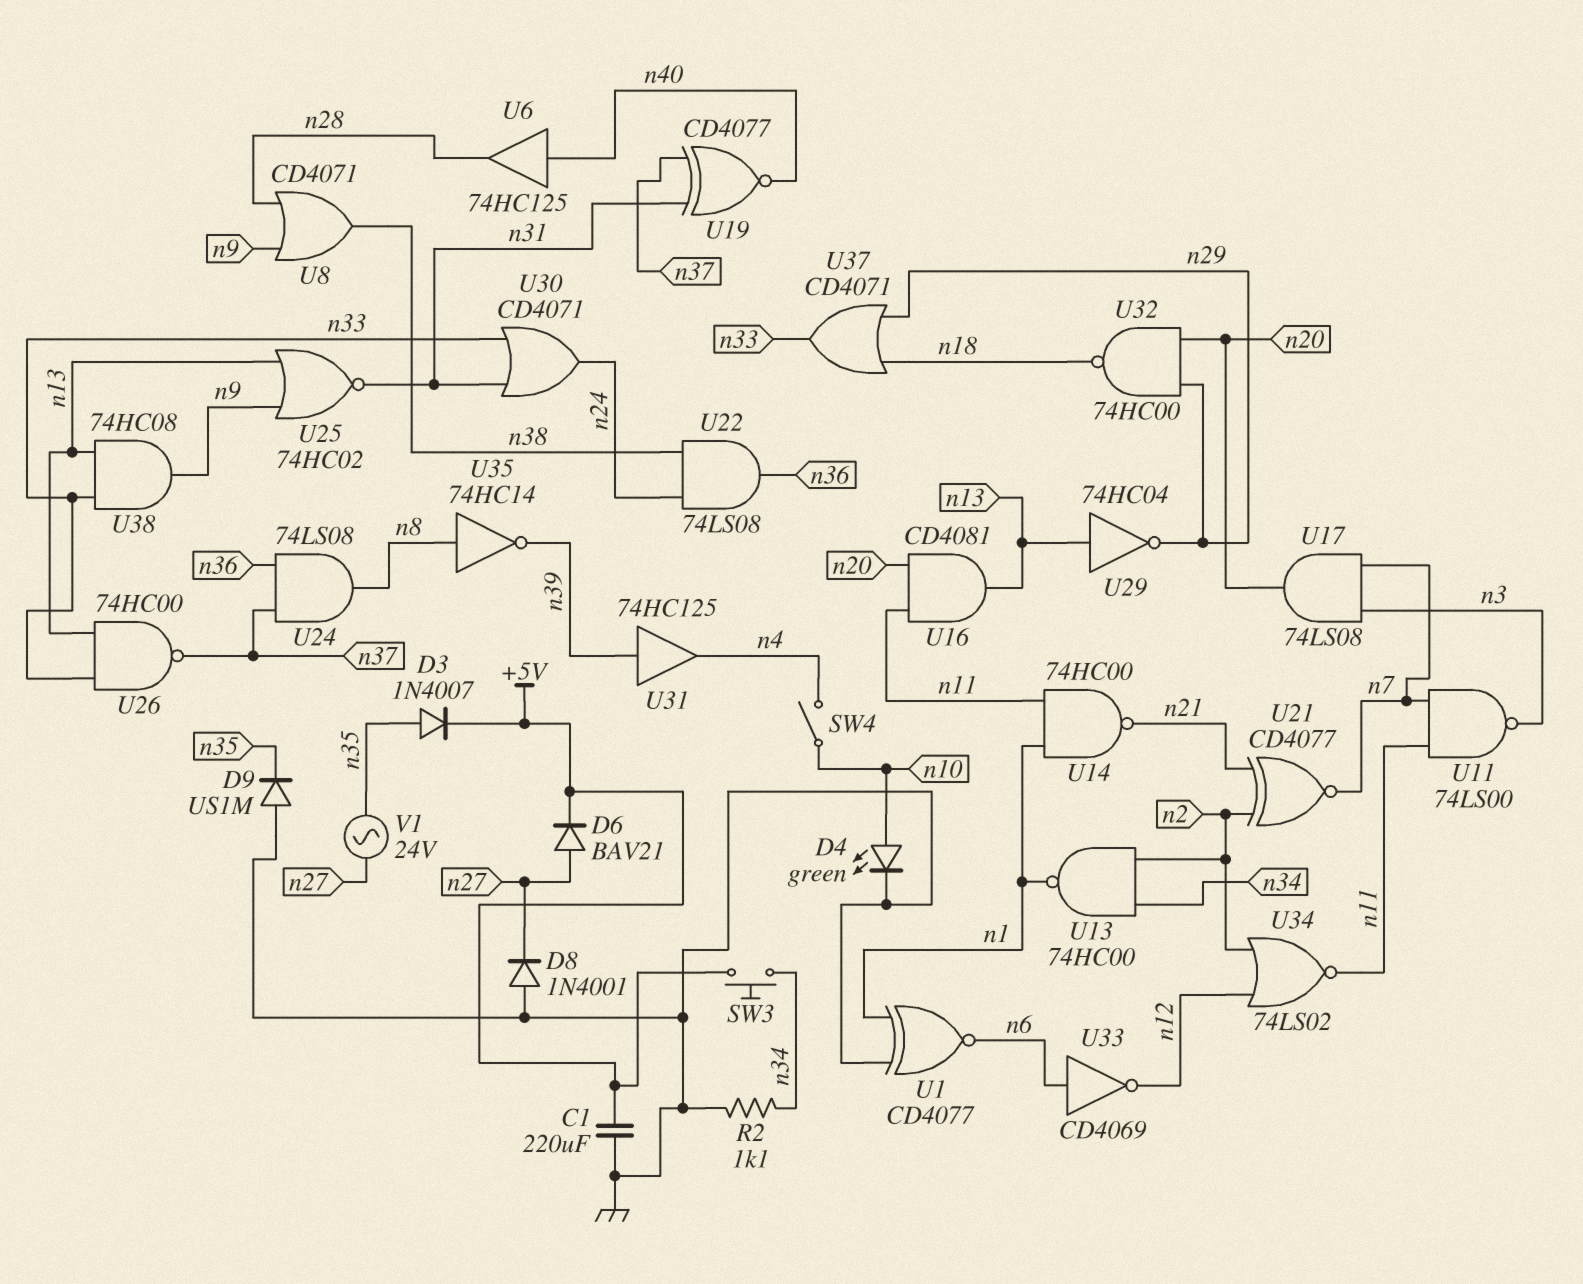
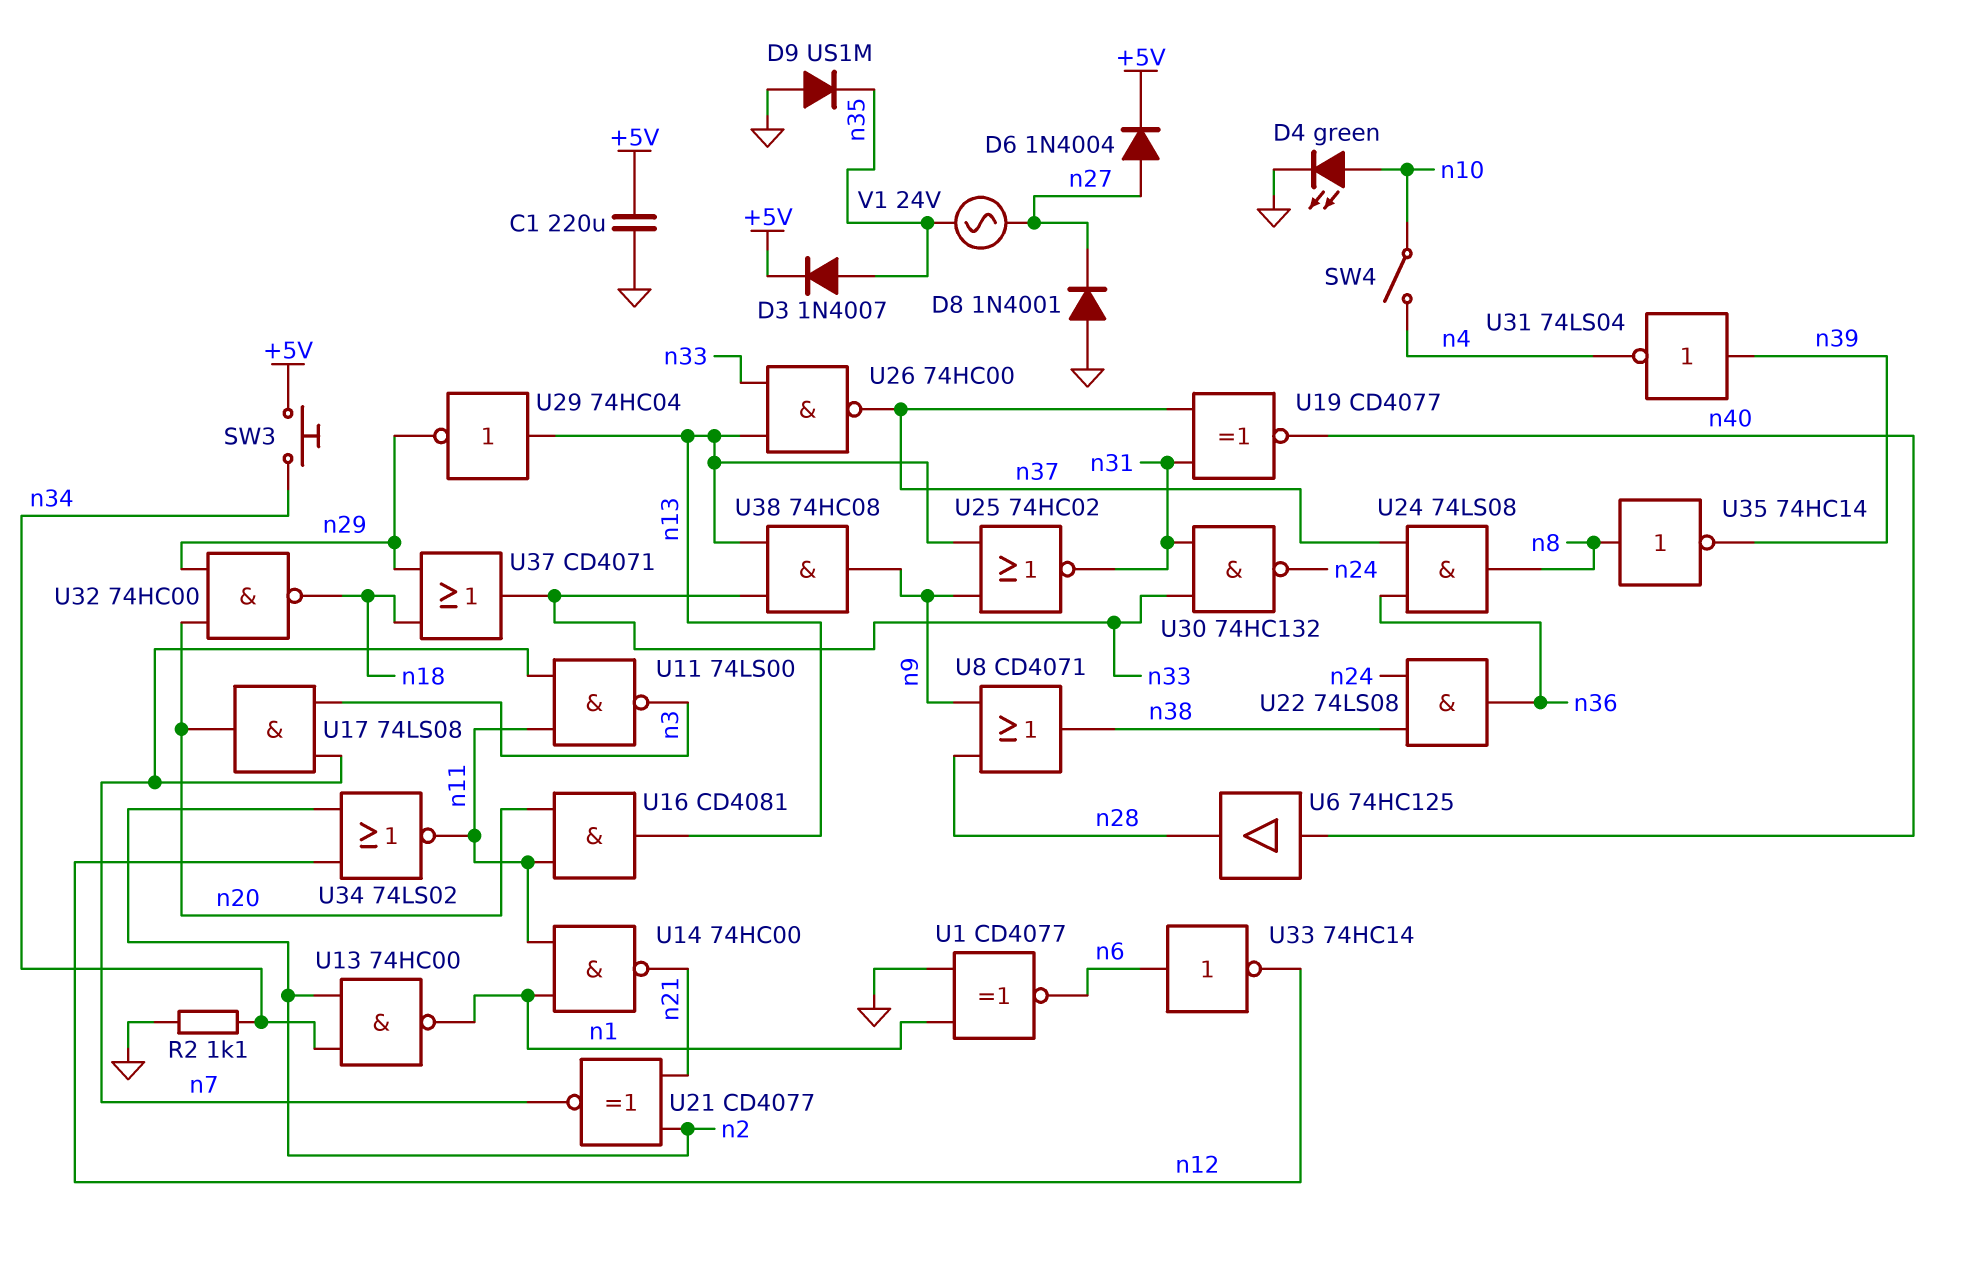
D6: diode BAV21 (A n27, K +5V) -> diode 1N4004 (A n27, K +5V)
U30: OR CD4071 (in n31, in n33, out n24) -> NAND 74HC132 (in n31, in n33, out n24)
U31: buffer 74HC125 (in n39, out n4) -> NOT 74LS04 (in n39, out n4)
U33: NOT CD4069 (in n6, out n12) -> NOT 74HC14 (in n6, out n12)

